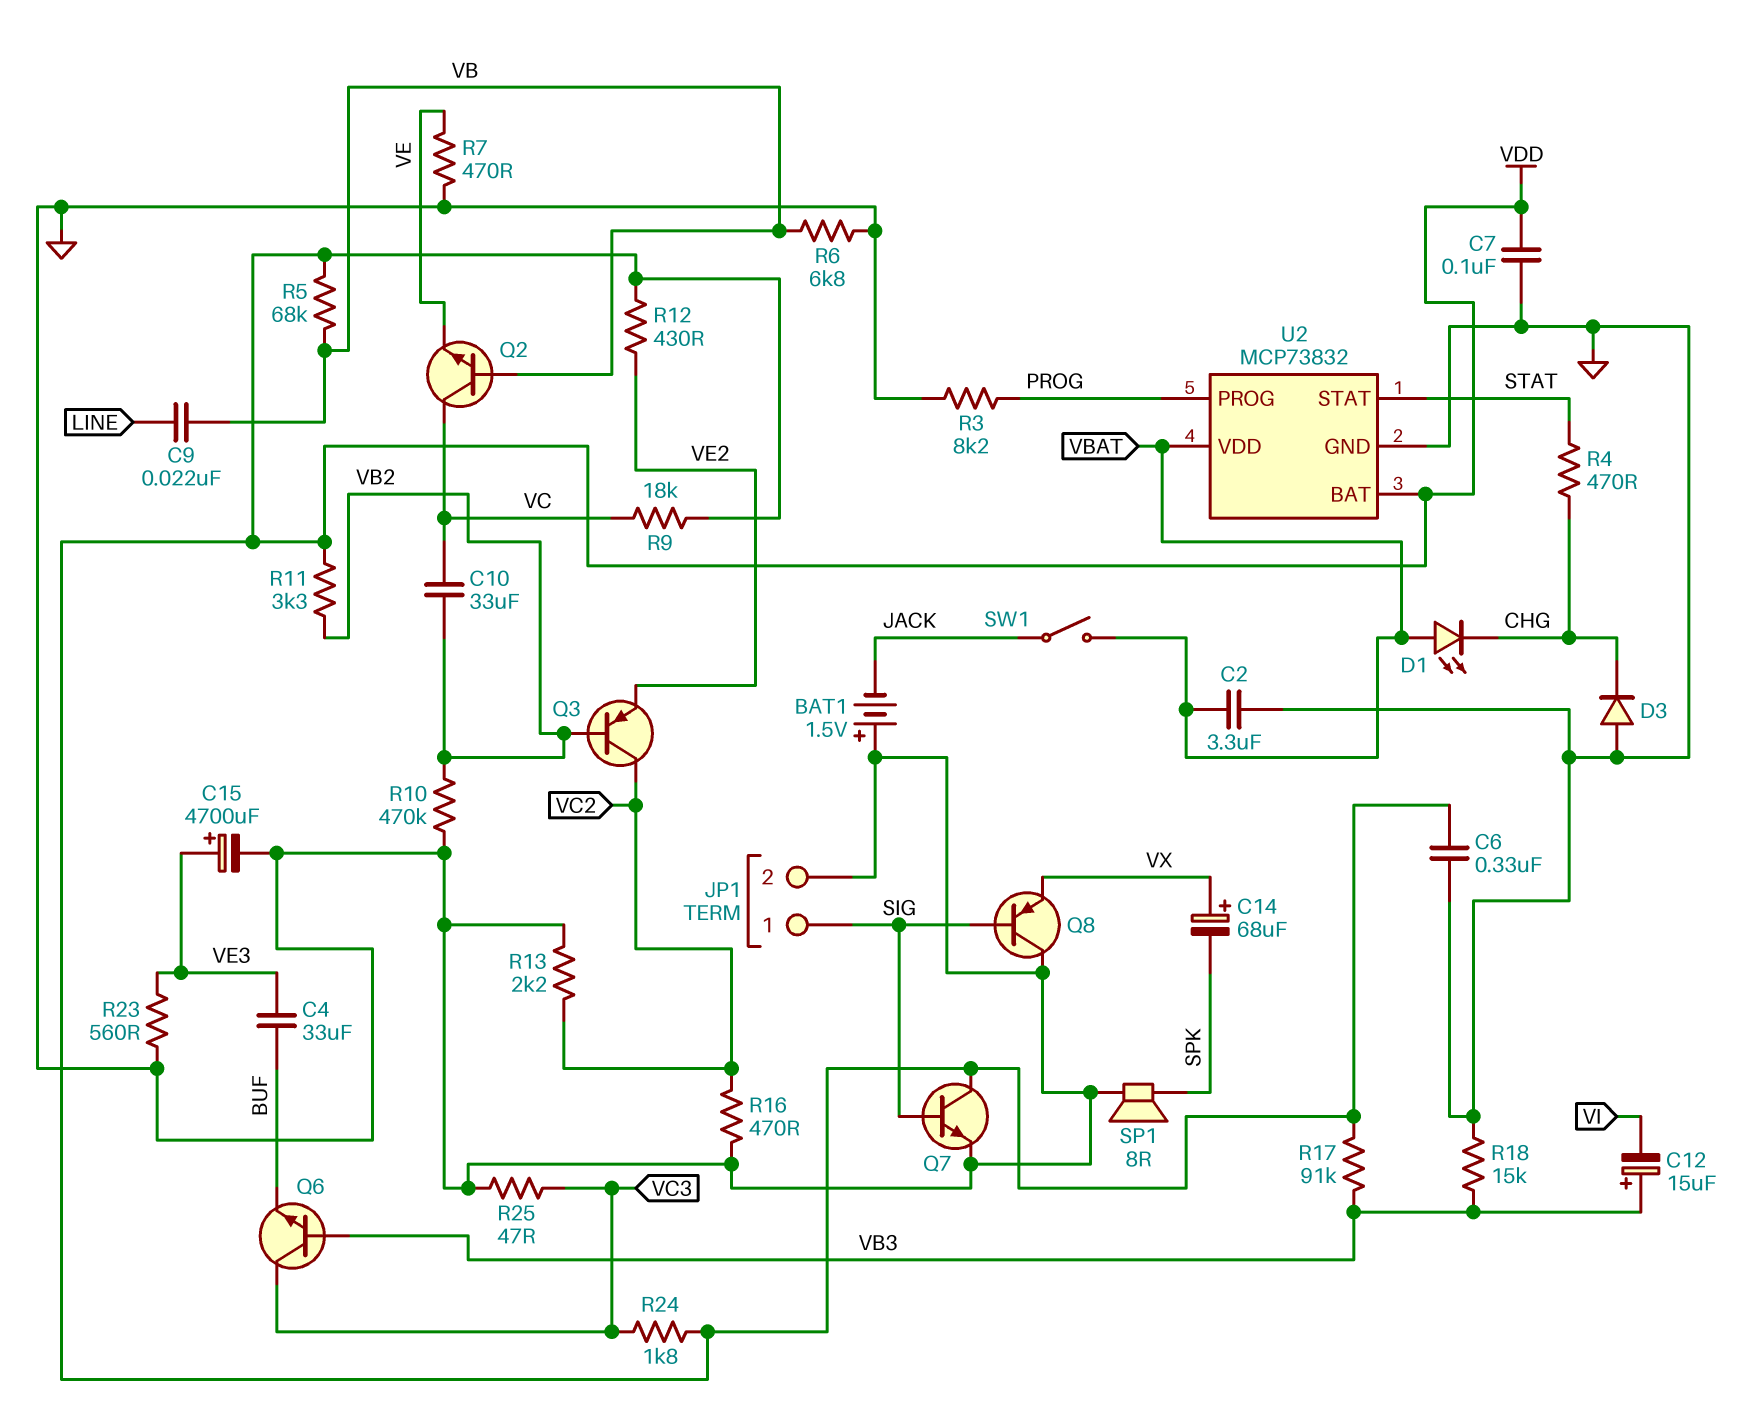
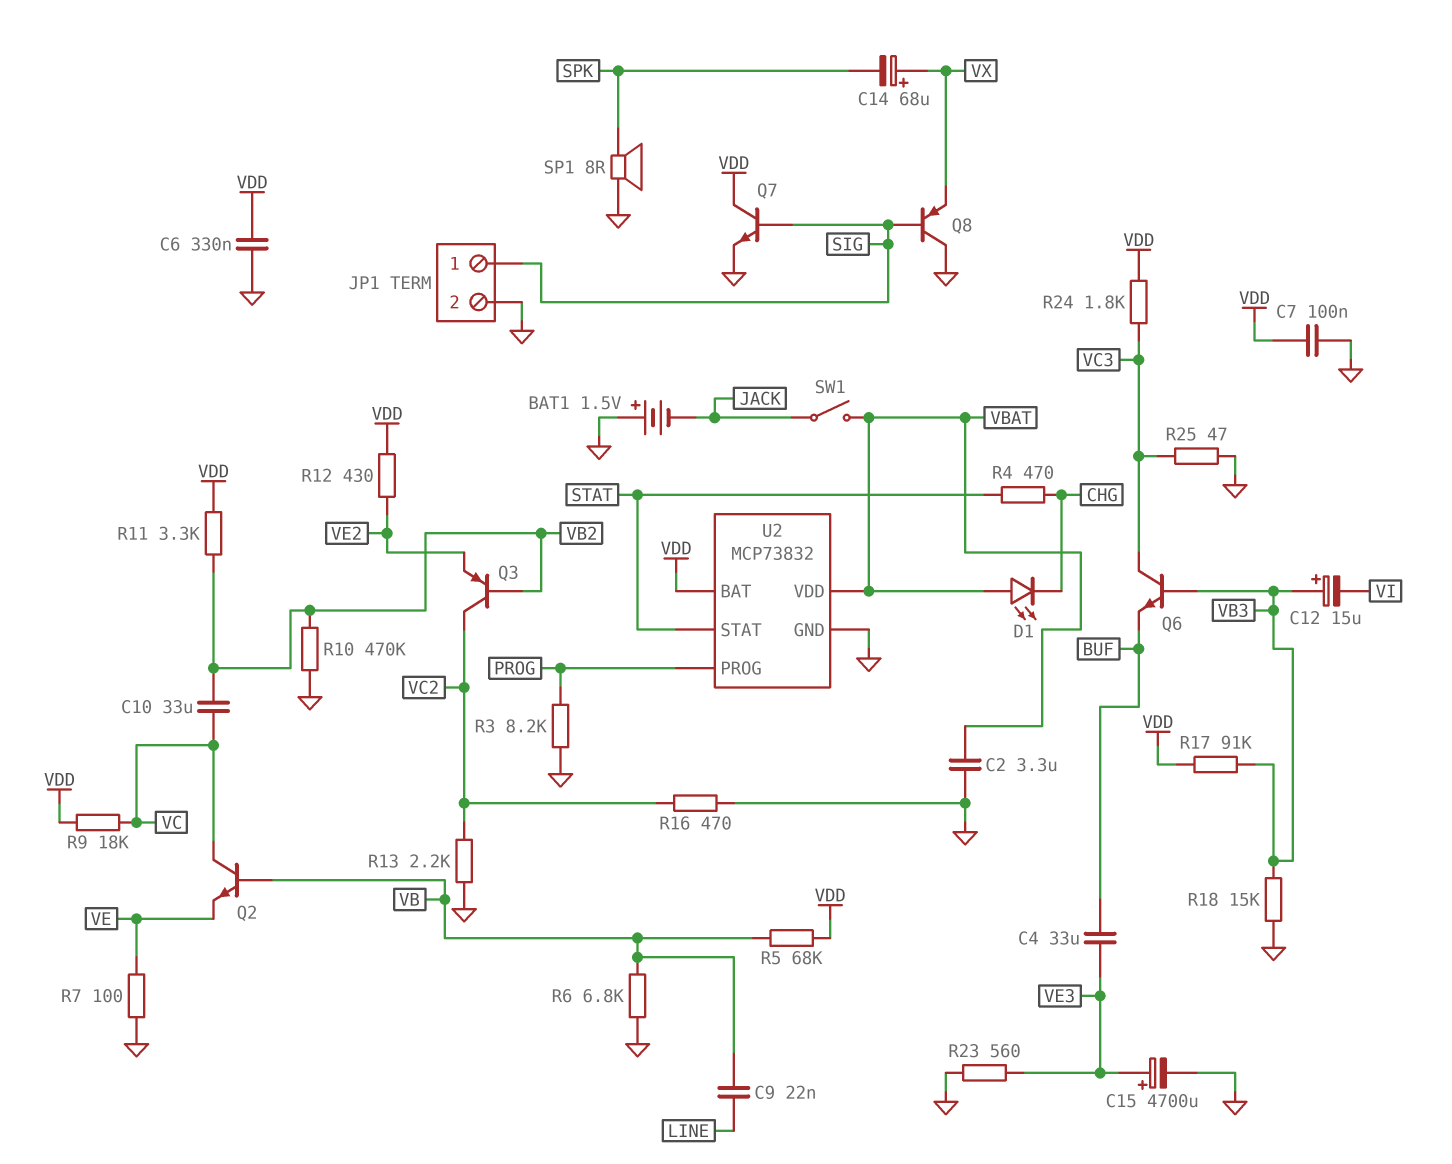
D3: diode (A GND, K CHG) -> none
R7: 470 (GND, VE) -> 100 (GND, VE)

